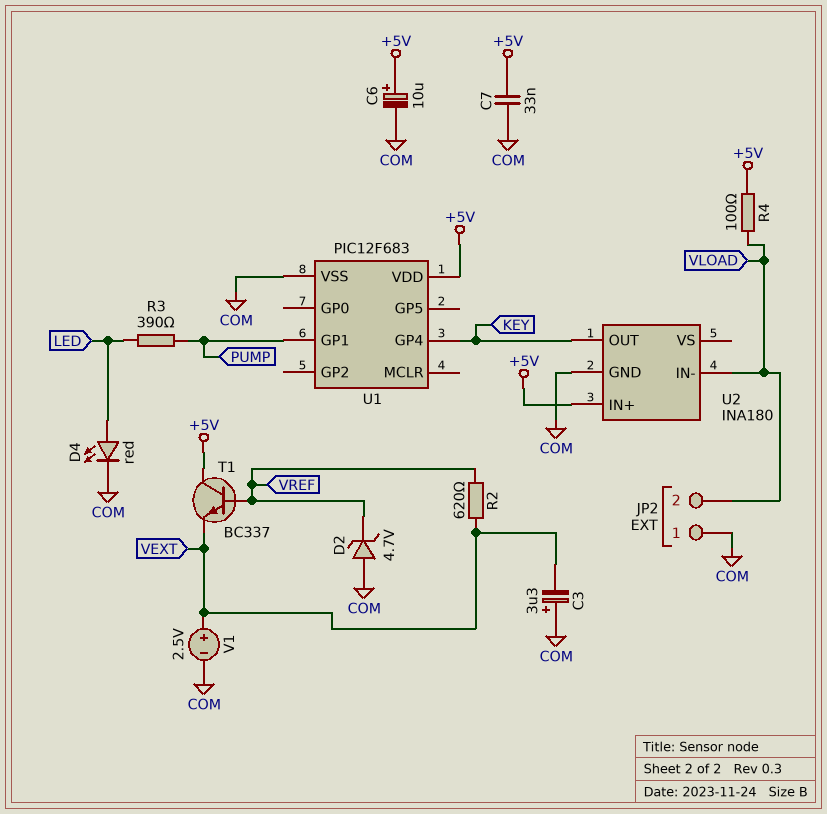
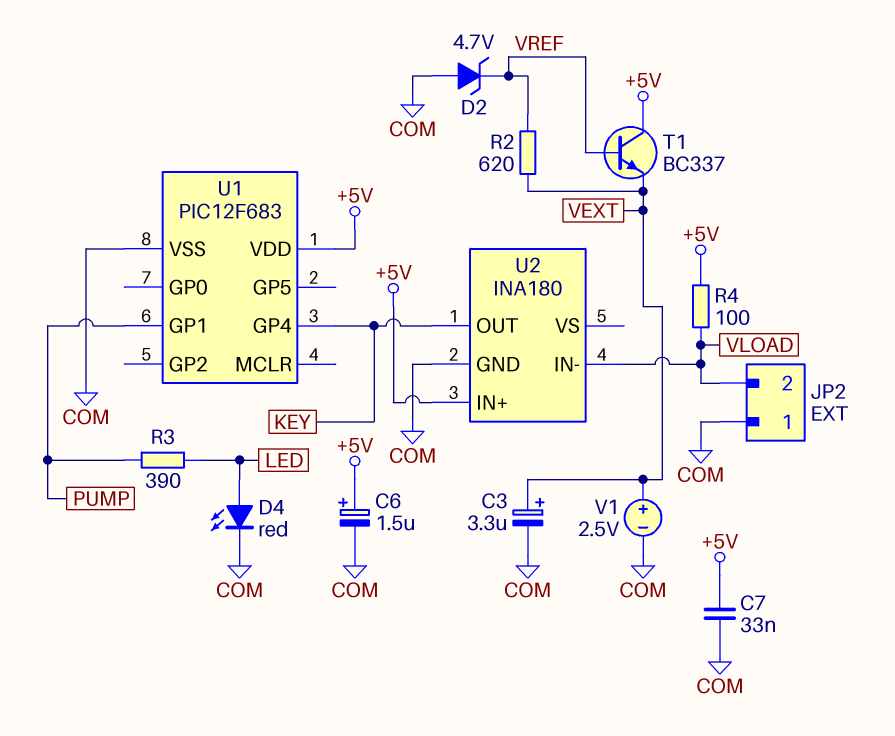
C3: 3.3uF (plus COM, minus VEXT) -> 3.3uF (plus VEXT, minus COM)
C6: 10uF (plus +5V, minus COM) -> 1.5uF (plus +5V, minus COM)

